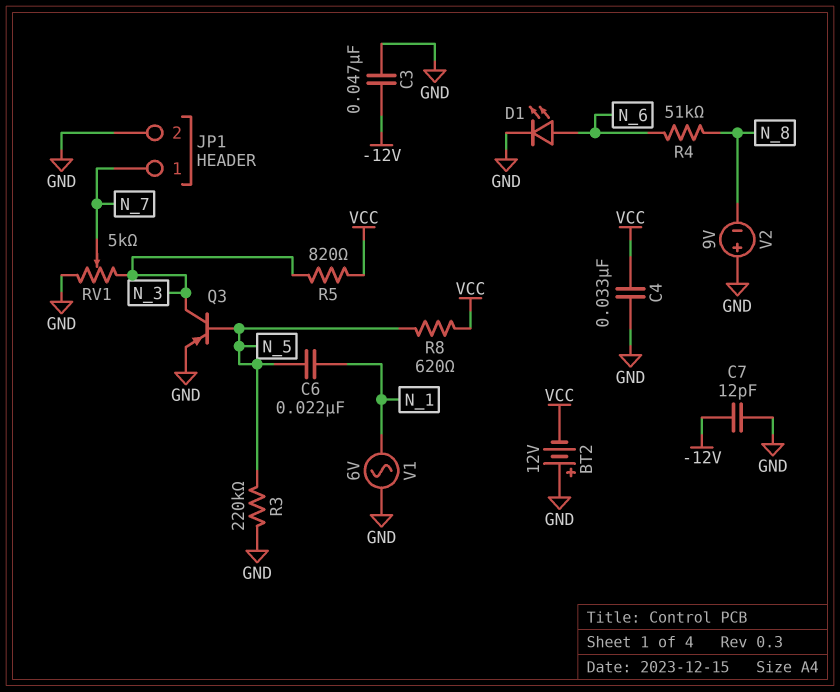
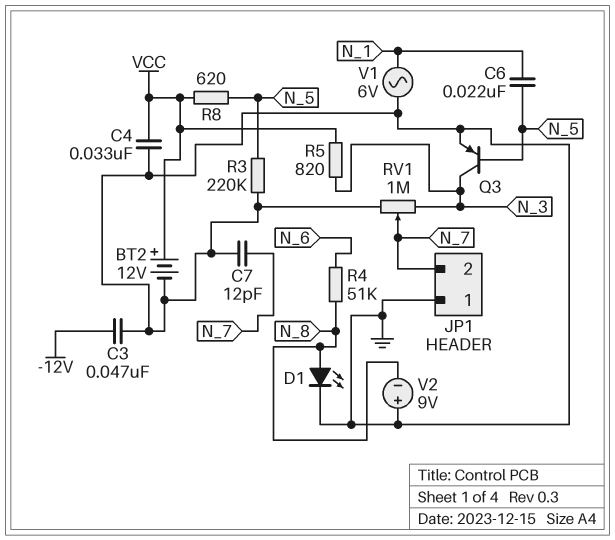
BT2: 12V (plus GND, minus VCC) -> 12V (plus VCC, minus GND)
C7: 12pF (-12V, GND) -> 12pF (GND, N_7)
D1: LED (A N_6, K GND) -> LED (A N_8, K GND)
JP1 pin 1: N_7 -> GND
JP1 pin 2: GND -> N_7
RV1: 5k (GND, N_3, wiper N_7) -> 1M (GND, N_3, wiper N_7)

